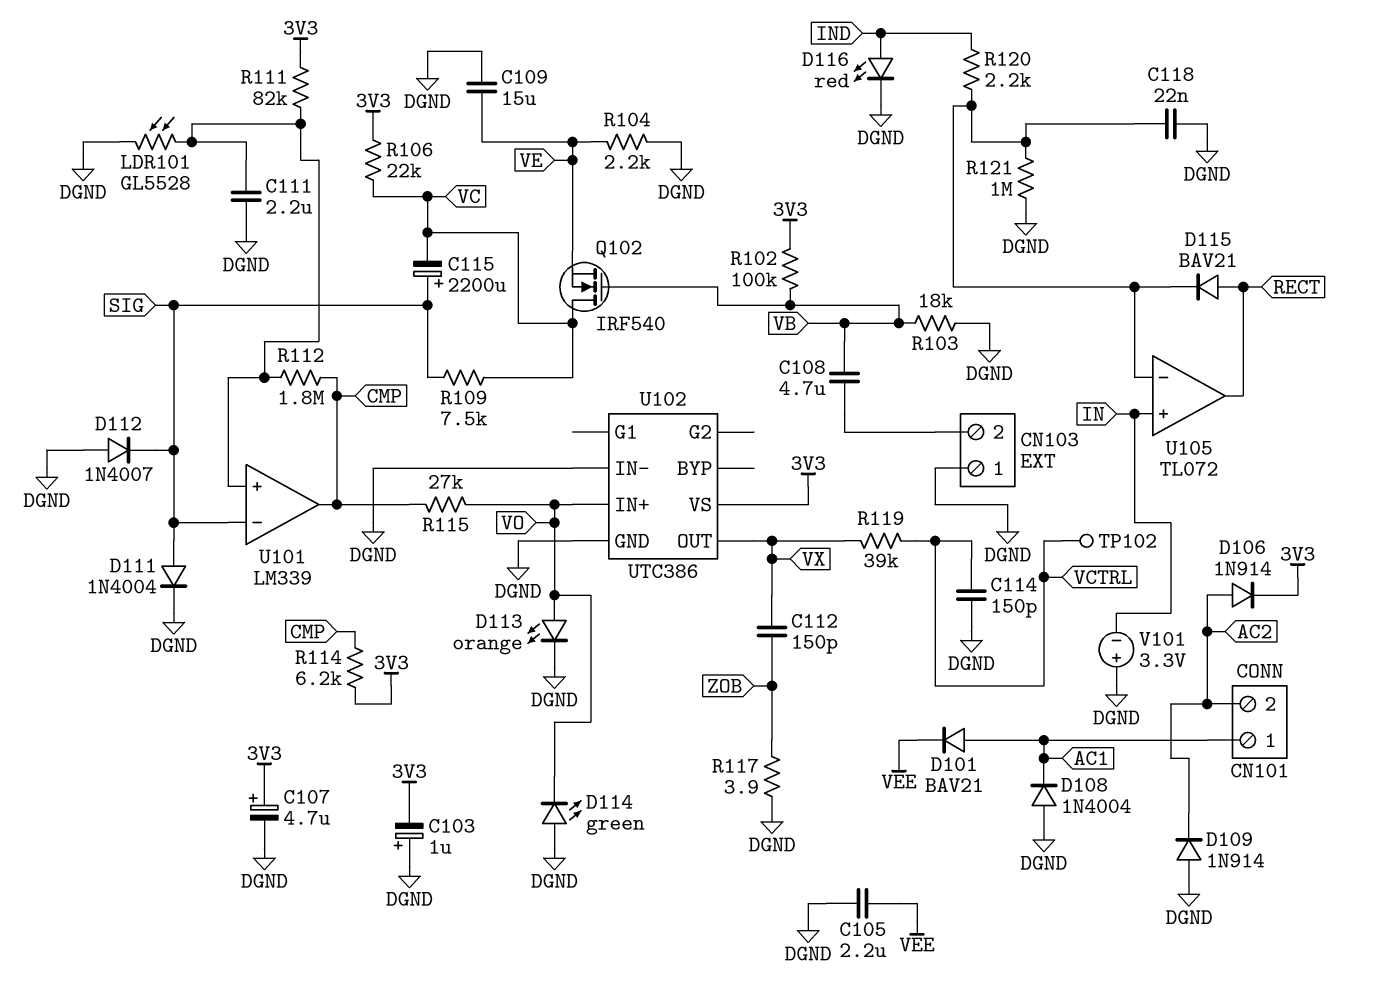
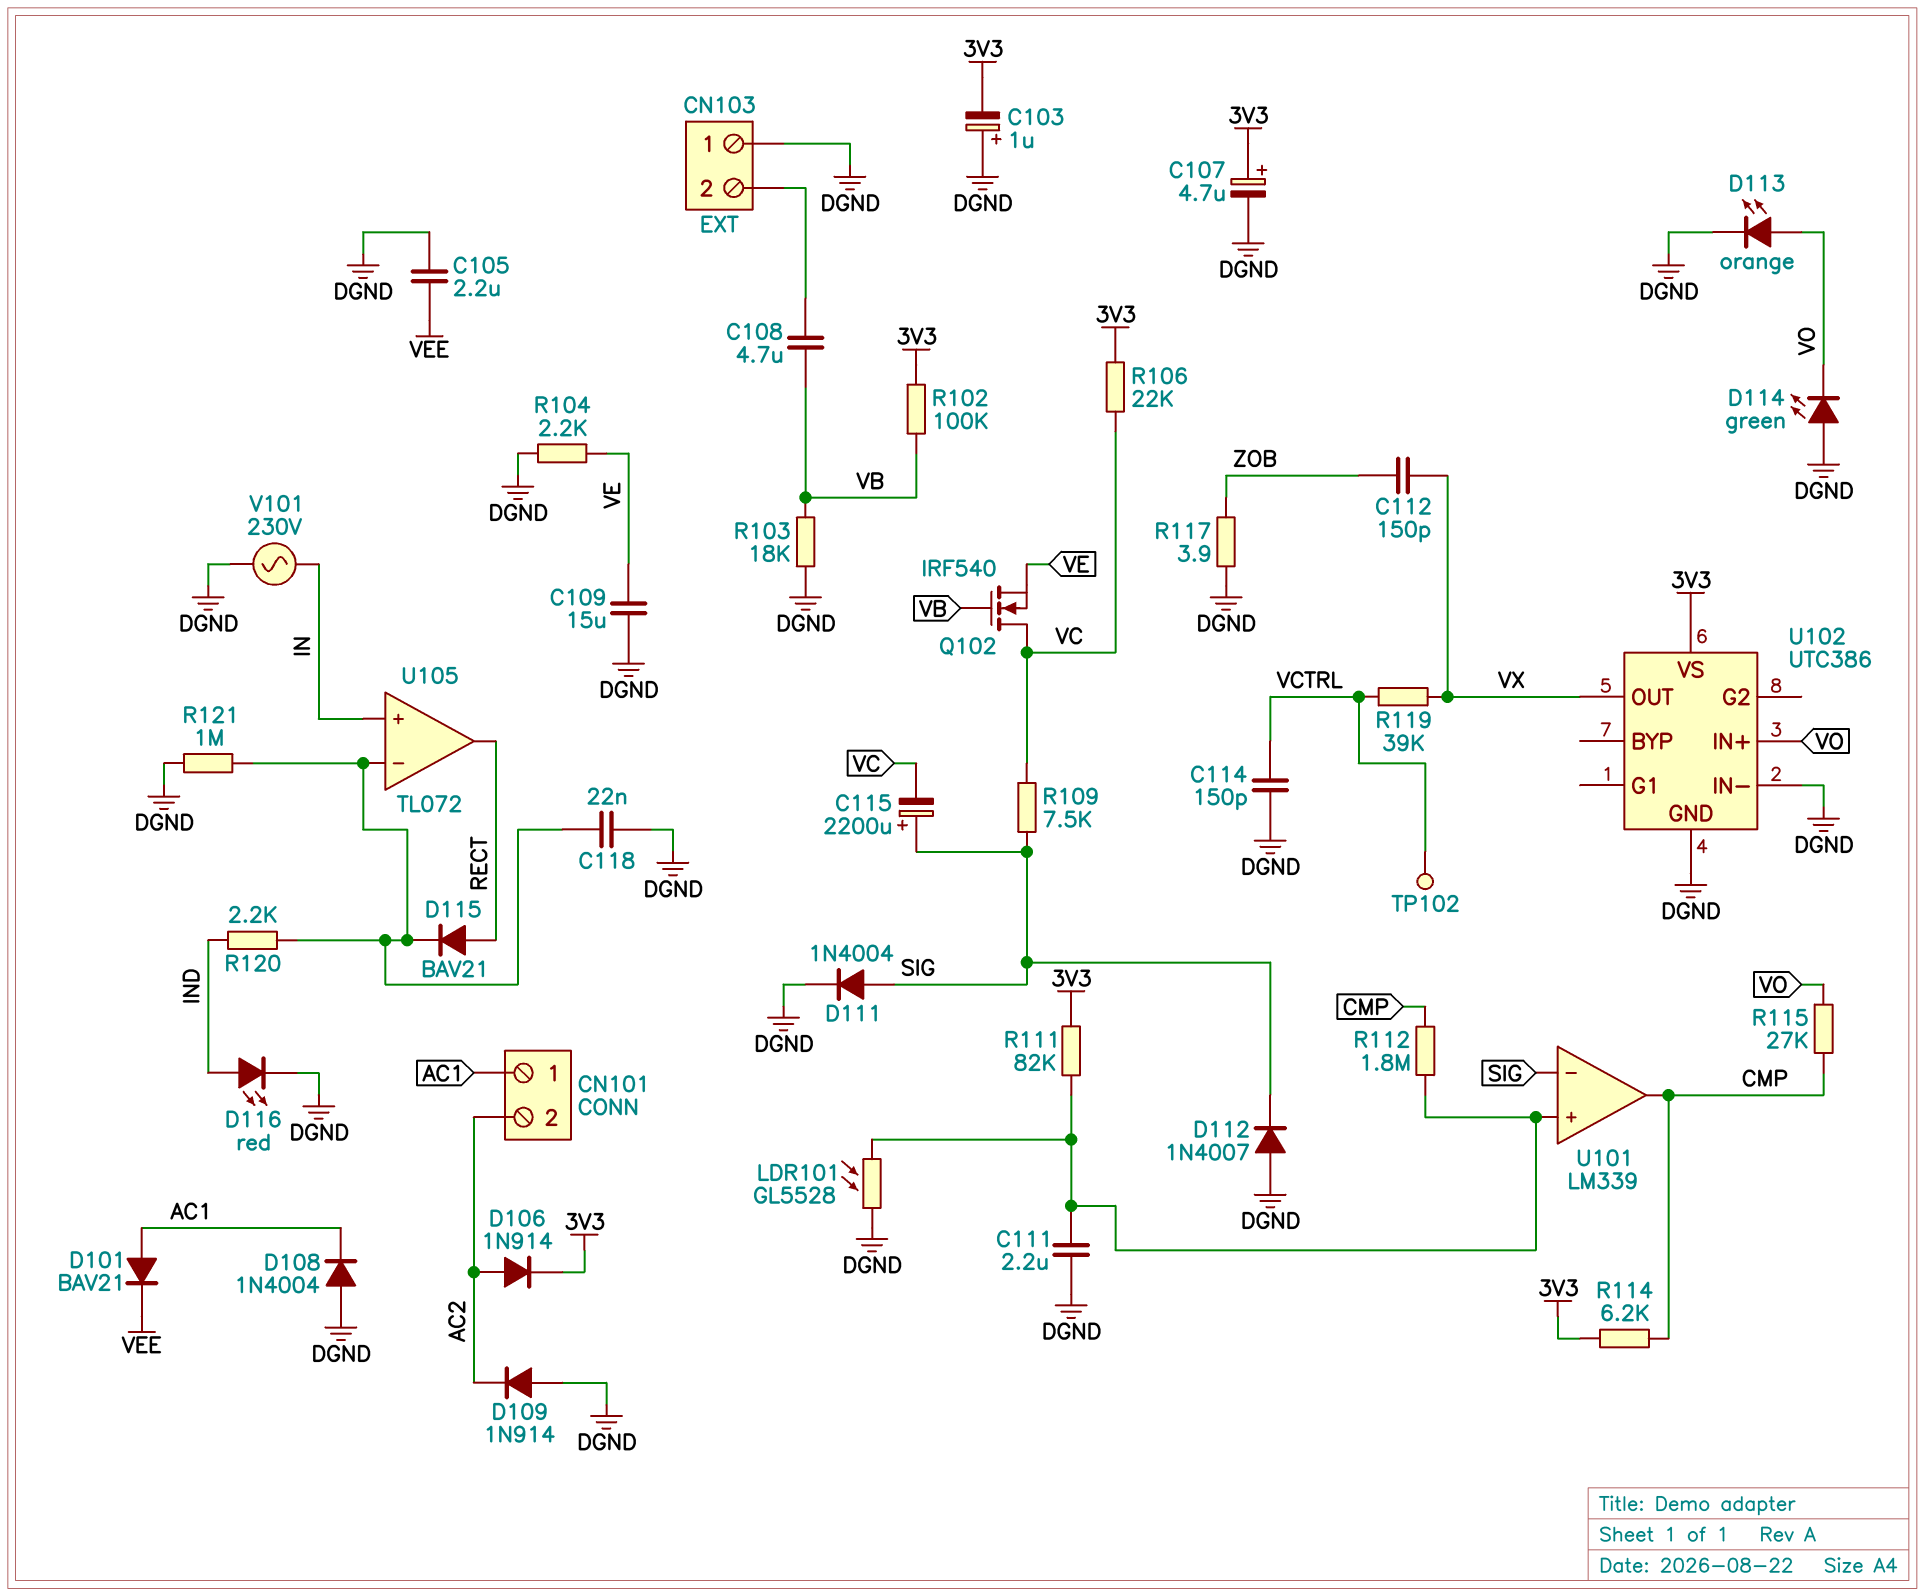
V101: 3.3V (plus DGND, minus IN) -> AC 230V (DGND, IN)

